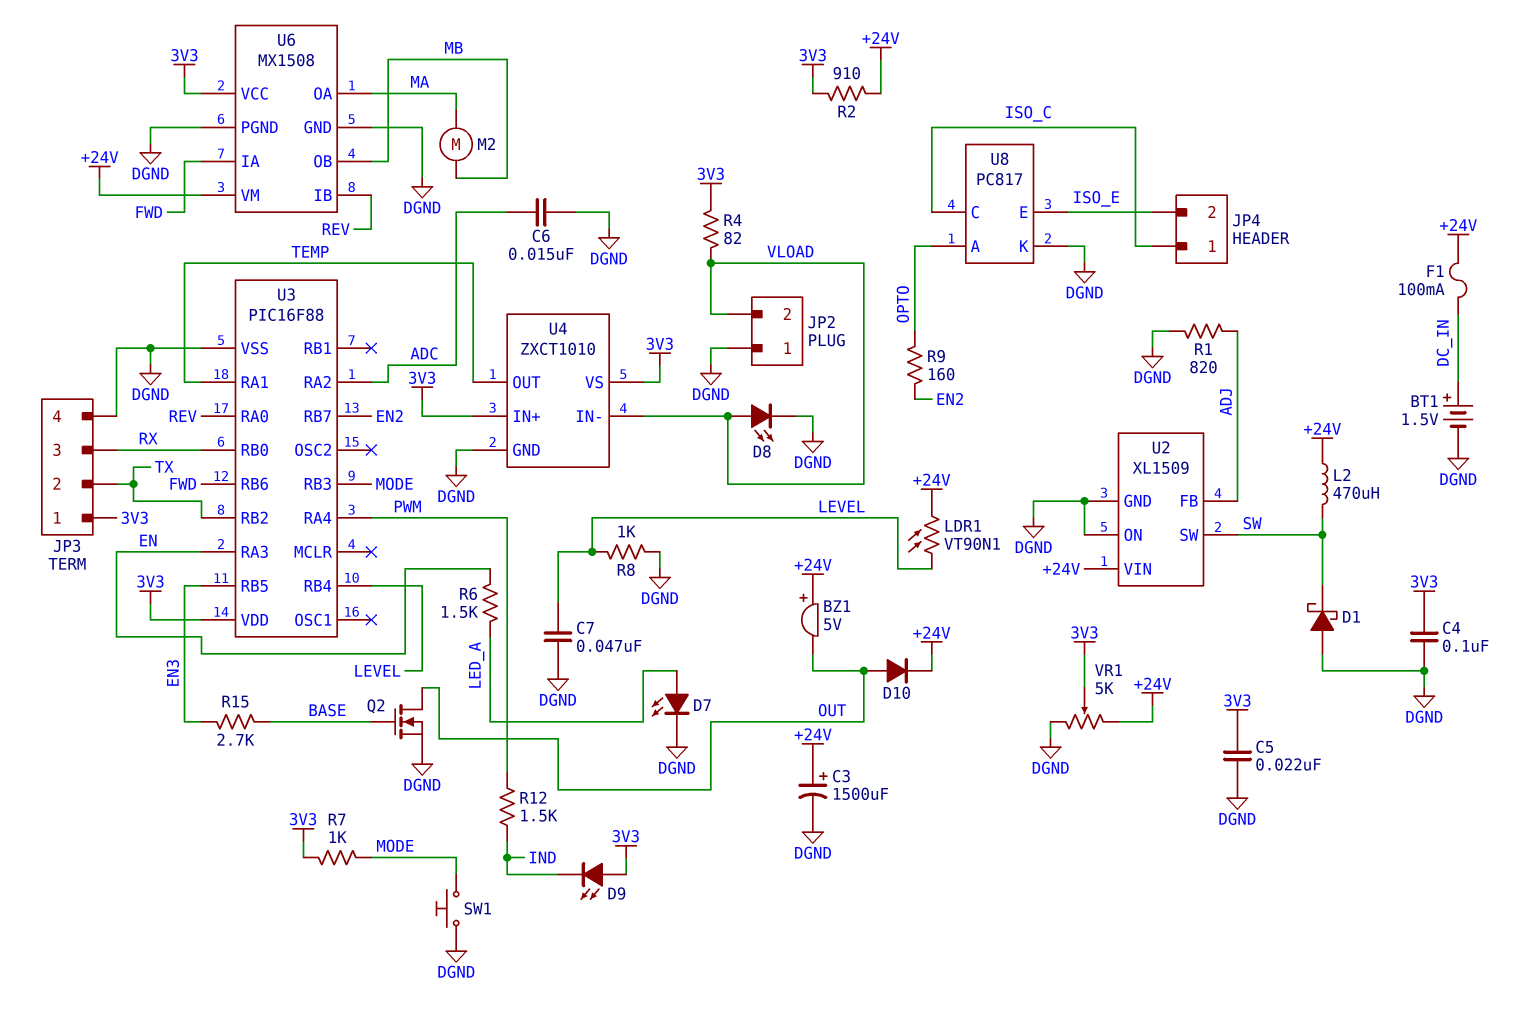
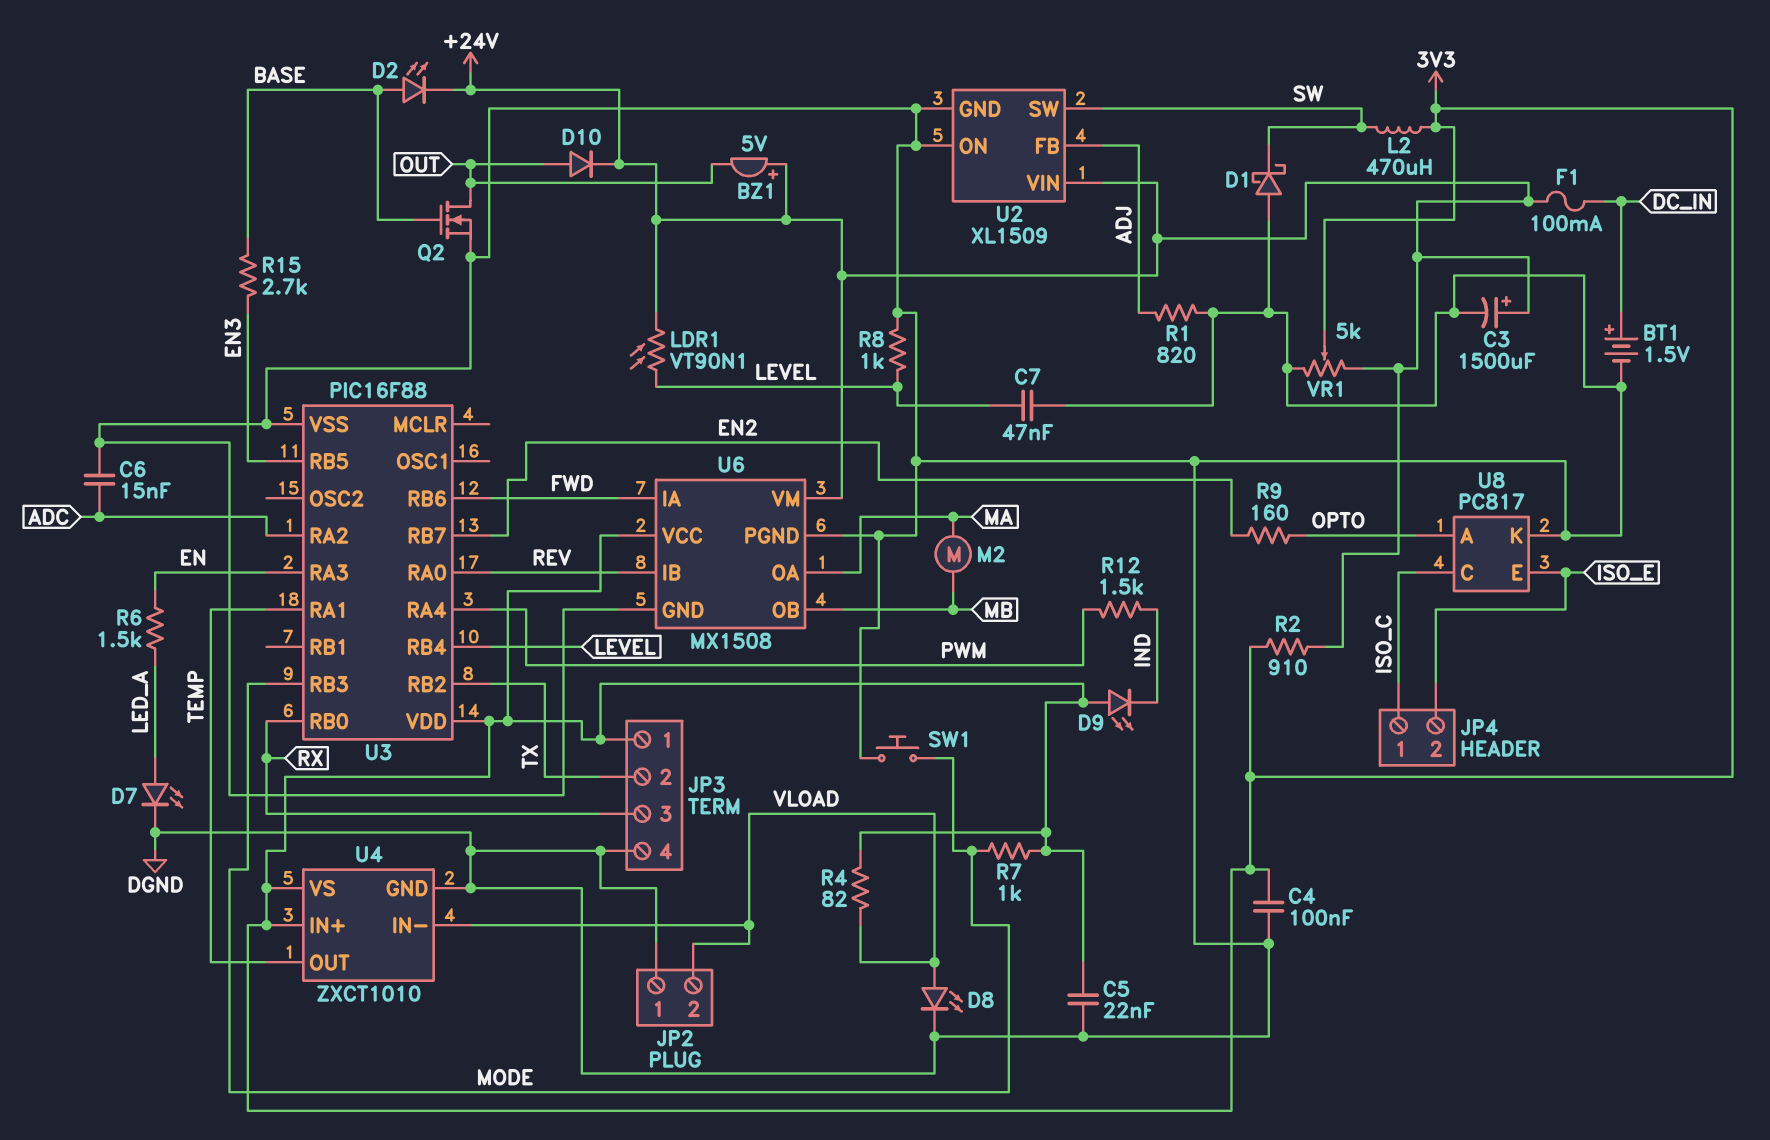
D2: none -> LED (A BASE, K +24V)
L2: 470uH (+24V, SW) -> 470uH (3V3, SW)

